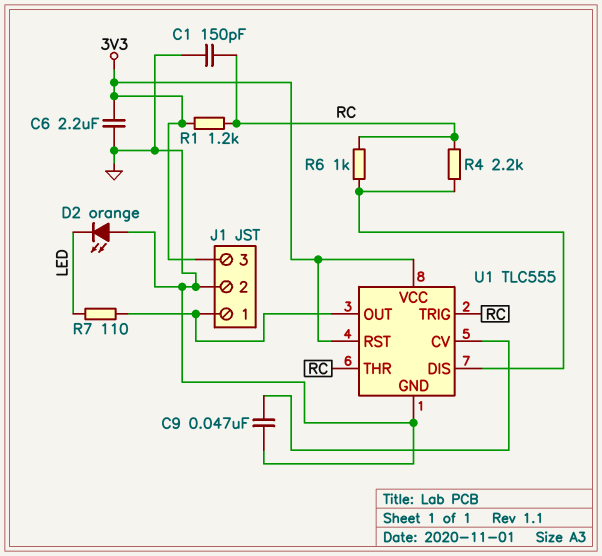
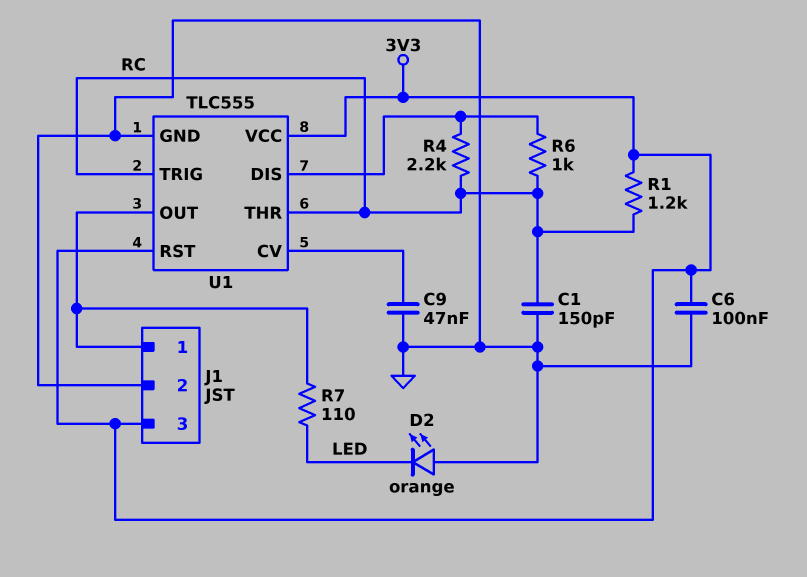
C6: 2.2uF (3V3, GND) -> 100nF (3V3, GND)

